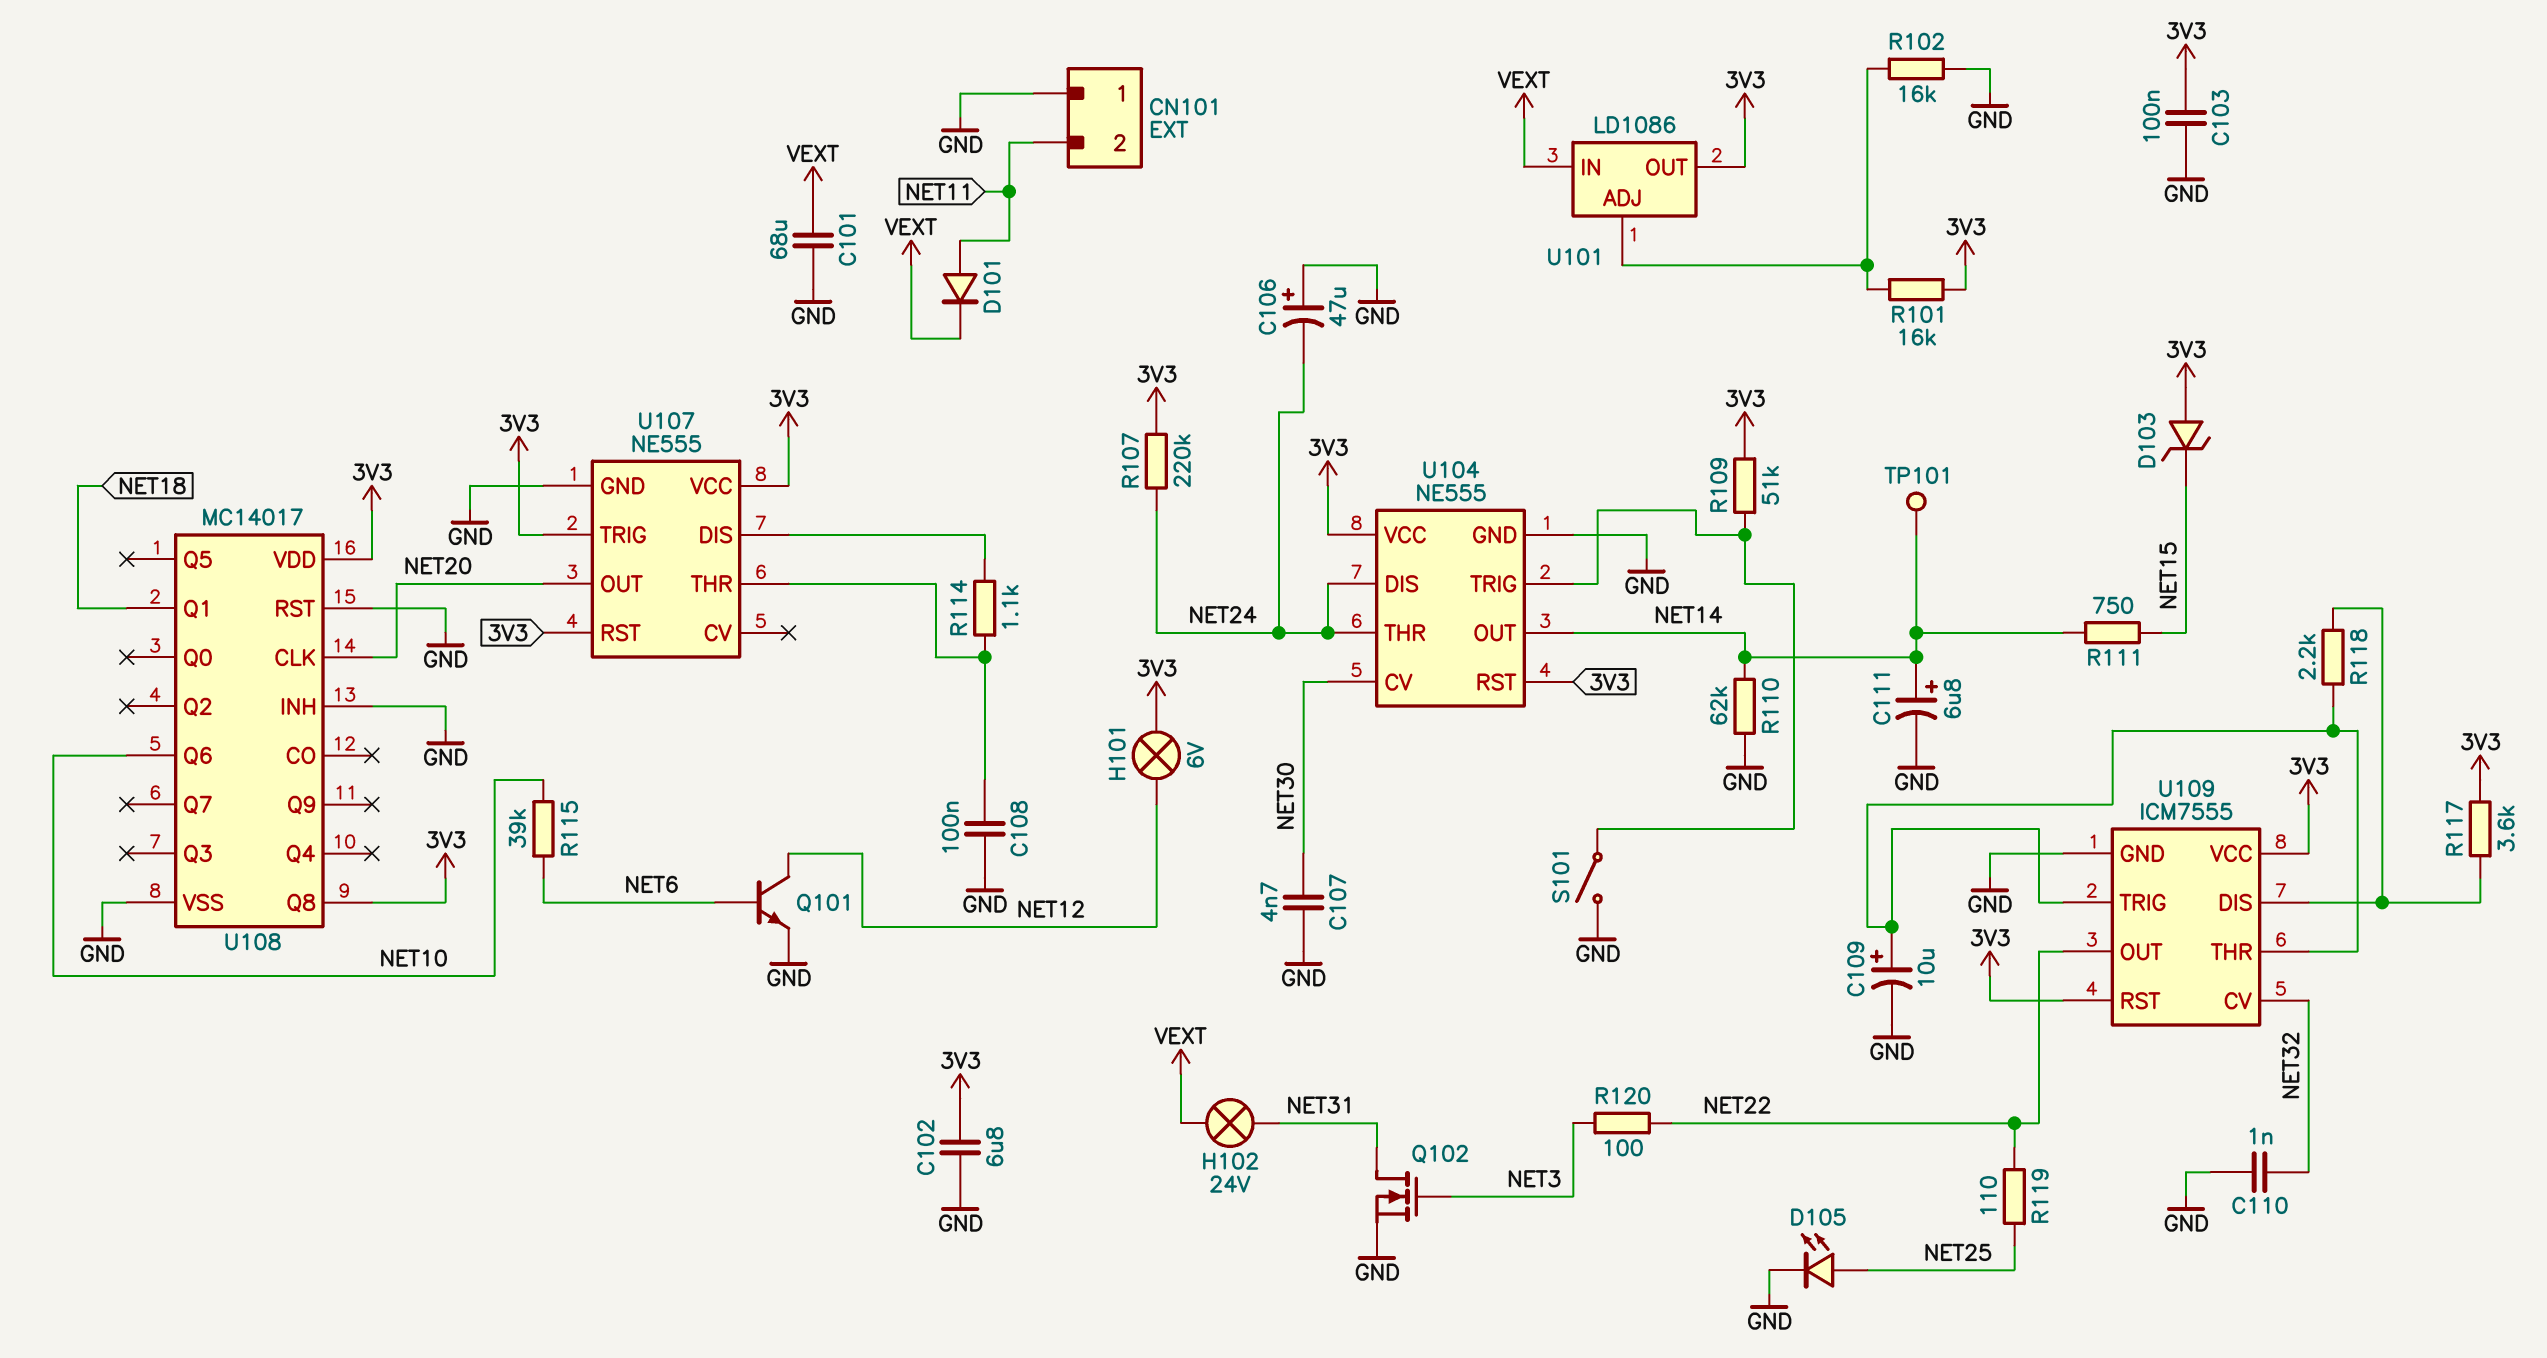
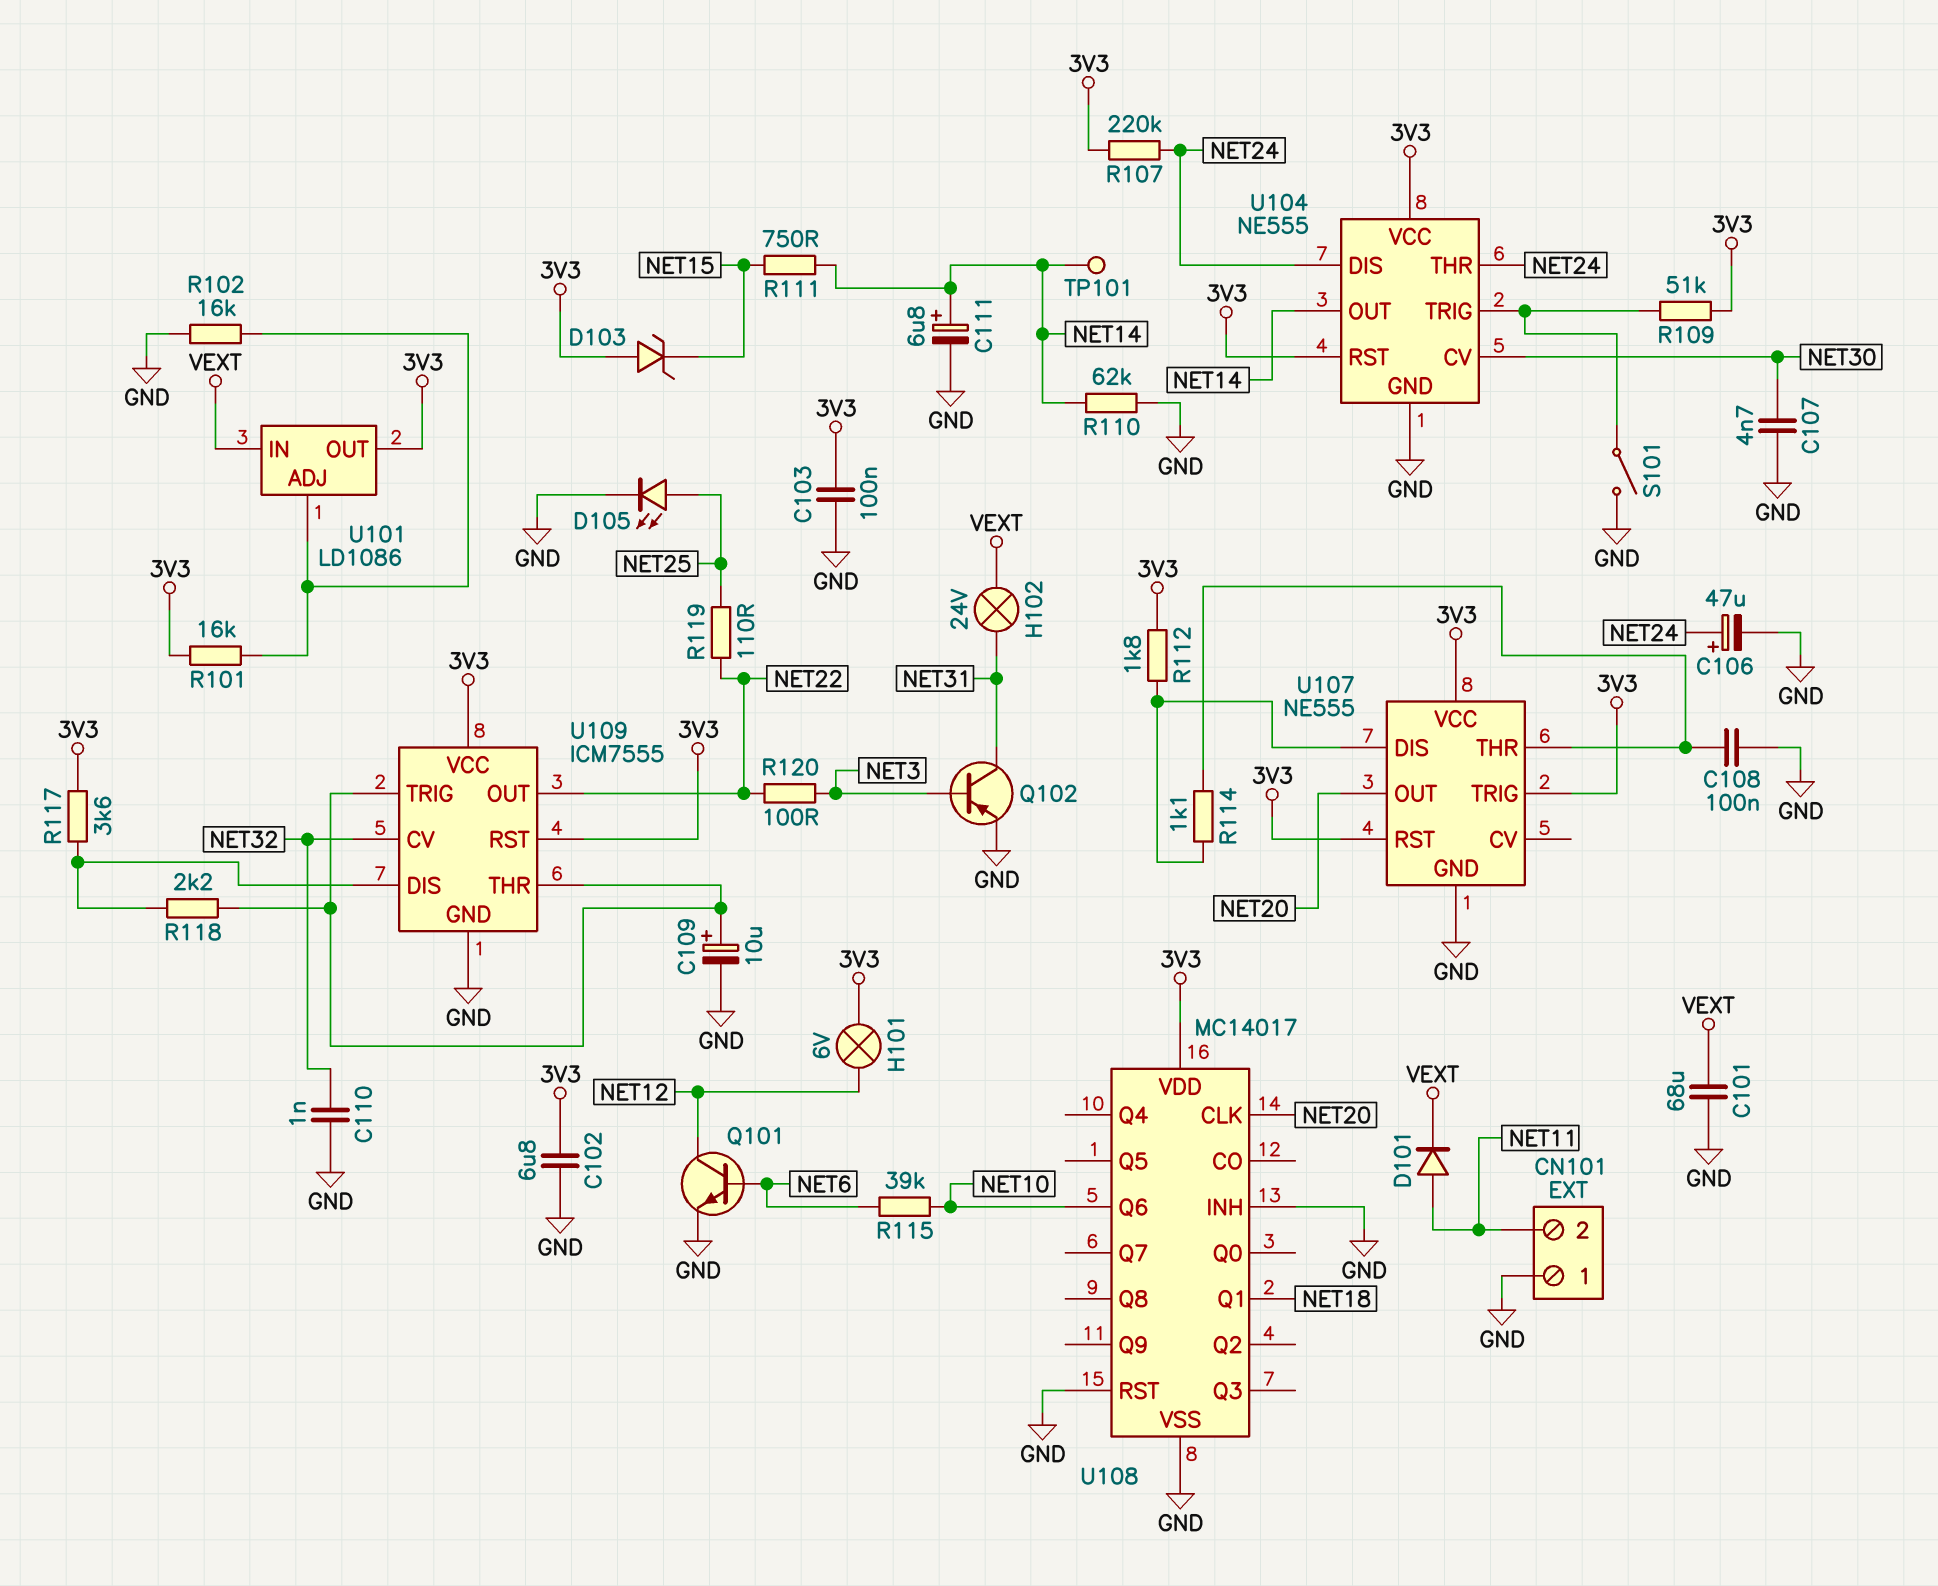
C106: 47uF (plus GND, minus NET24) -> 47uF (plus NET24, minus GND)
Q102: NMOS (G NET3, D NET31, S GND) -> PNP (B NET3, C NET31, E GND)
R112: none -> 1.8k (3V3, U107/DIS)
U108 pin Q8: 3V3 -> none

